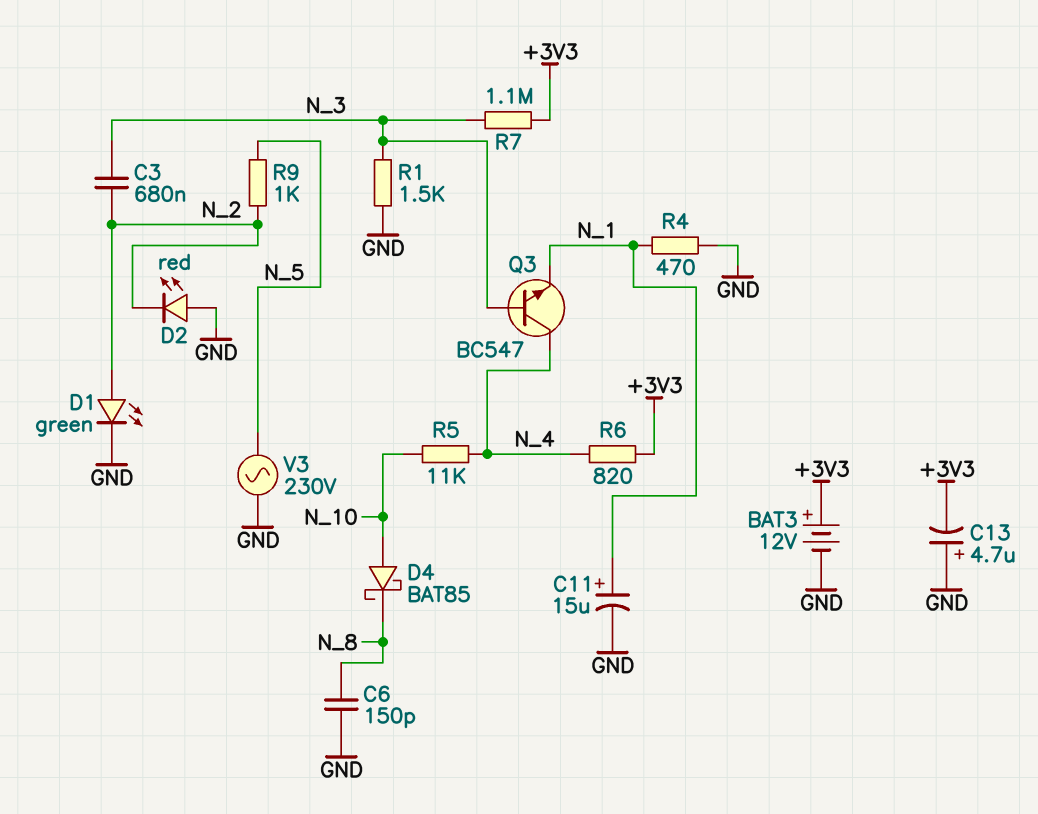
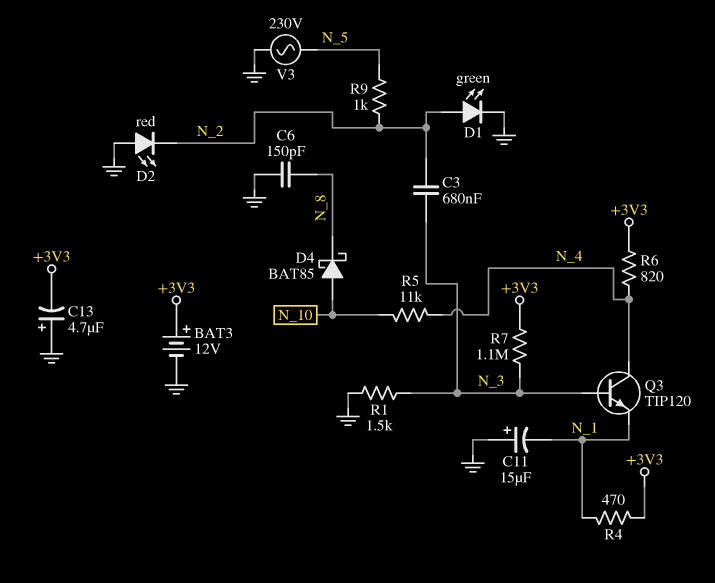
C11: 15uF (plus N_1, minus GND) -> 15uF (plus GND, minus N_1)
Q3: NPN BC547 (B N_3, C N_4, E N_1) -> NPN TIP120 (B N_3, C N_4, E N_1)
R4: 470 (GND, N_1) -> 470 (+3V3, N_1)

